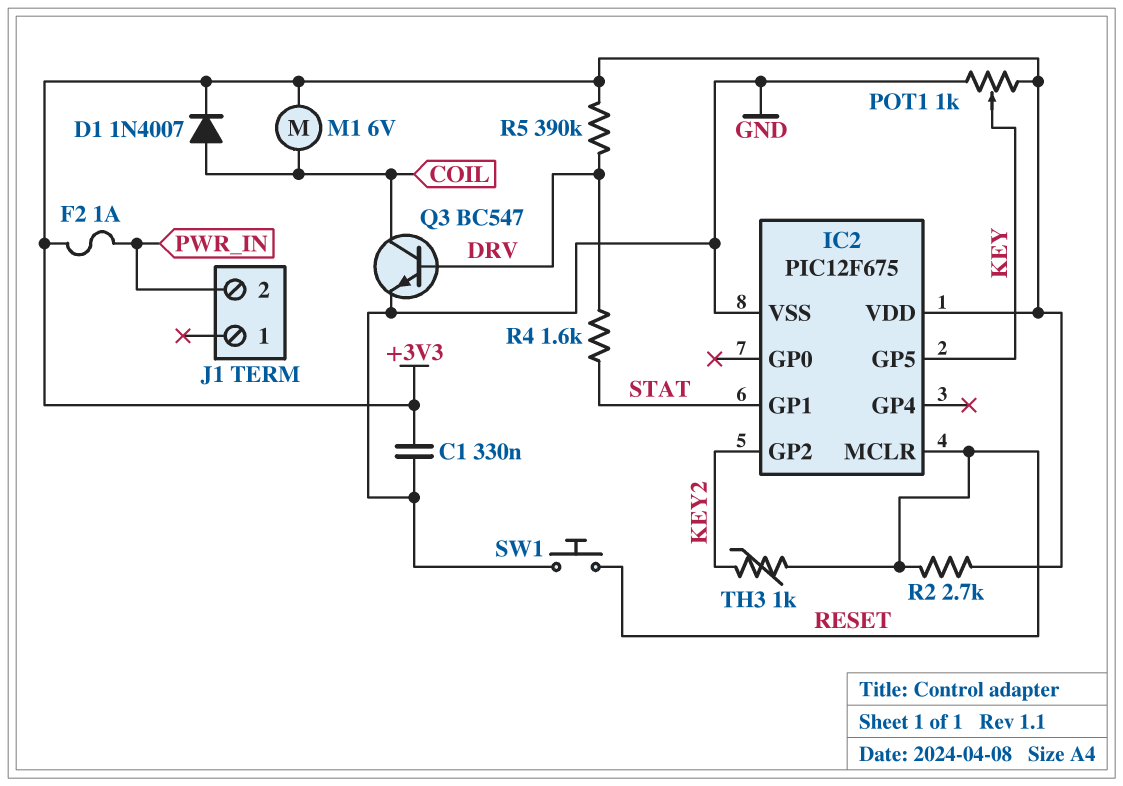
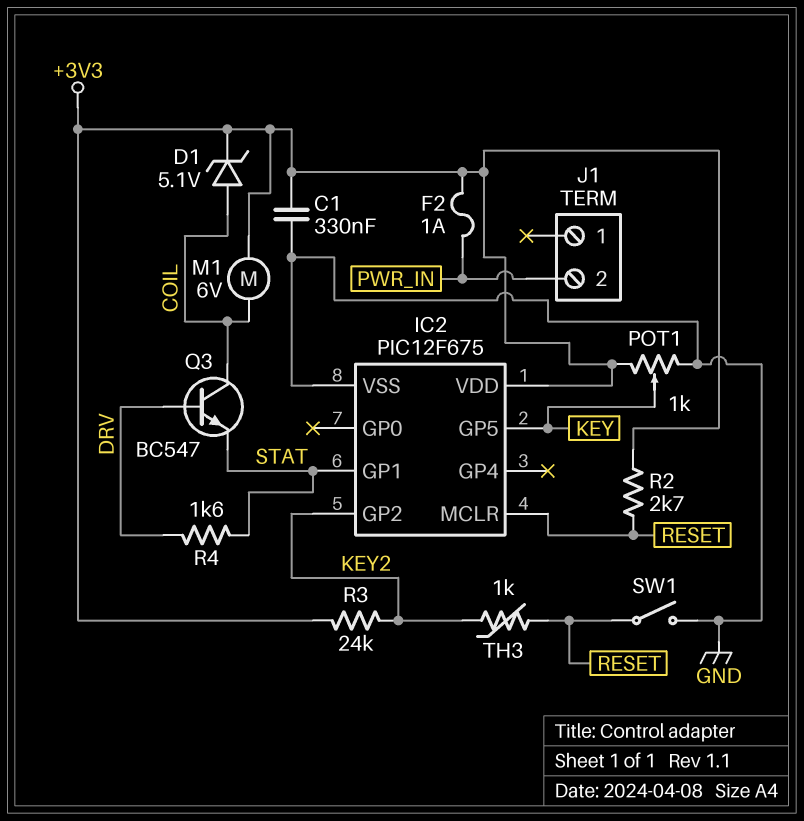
D1: diode 1N4007 (A COIL, K +3V3) -> zener 5.1V (A COIL, K +3V3)
Q3: NPN BC547 (B DRV, C COIL, E GND) -> NPN BC547 (B DRV, C COIL, E STAT)
R3: none -> 24k (+3V3, KEY2)
R5: 390k (+3V3, DRV) -> none
SW1: button (GND, RESET) -> switch (GND, RESET)

